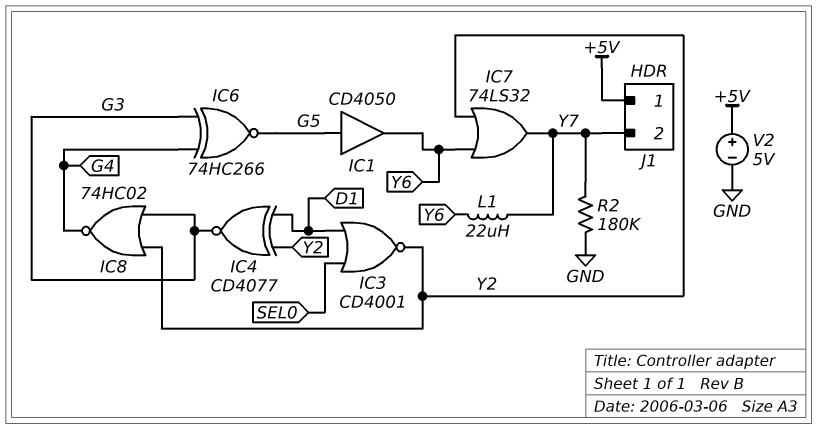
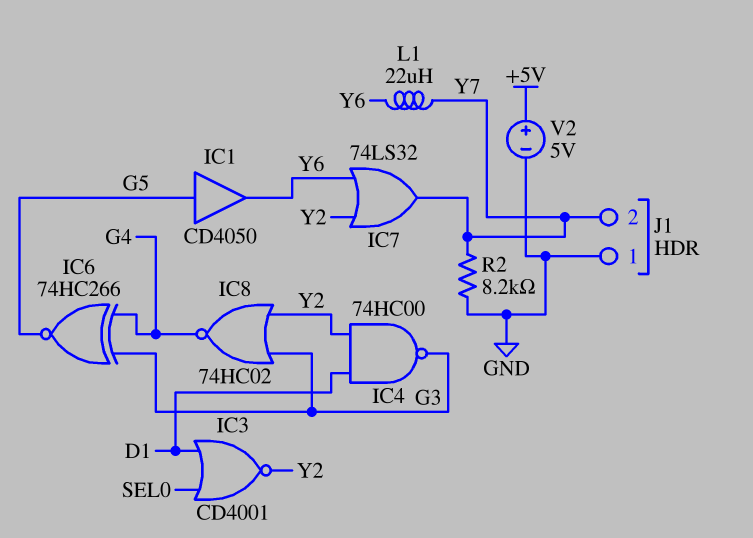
IC4: XNOR CD4077 (in D1, in Y2, out G3) -> NAND 74HC00 (in D1, in Y2, out G3)
J1 pin 1: +5V -> GND
R2: 180k (GND, Y7) -> 8.2k (GND, Y7)

